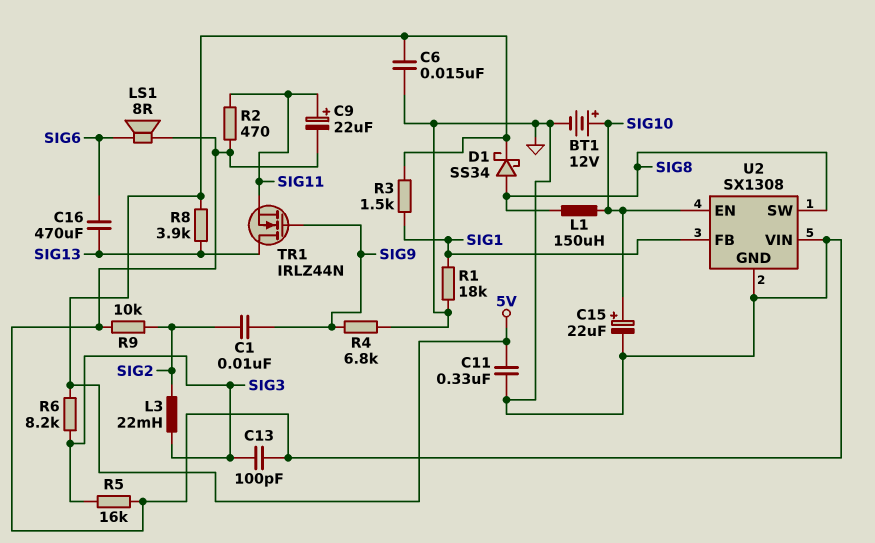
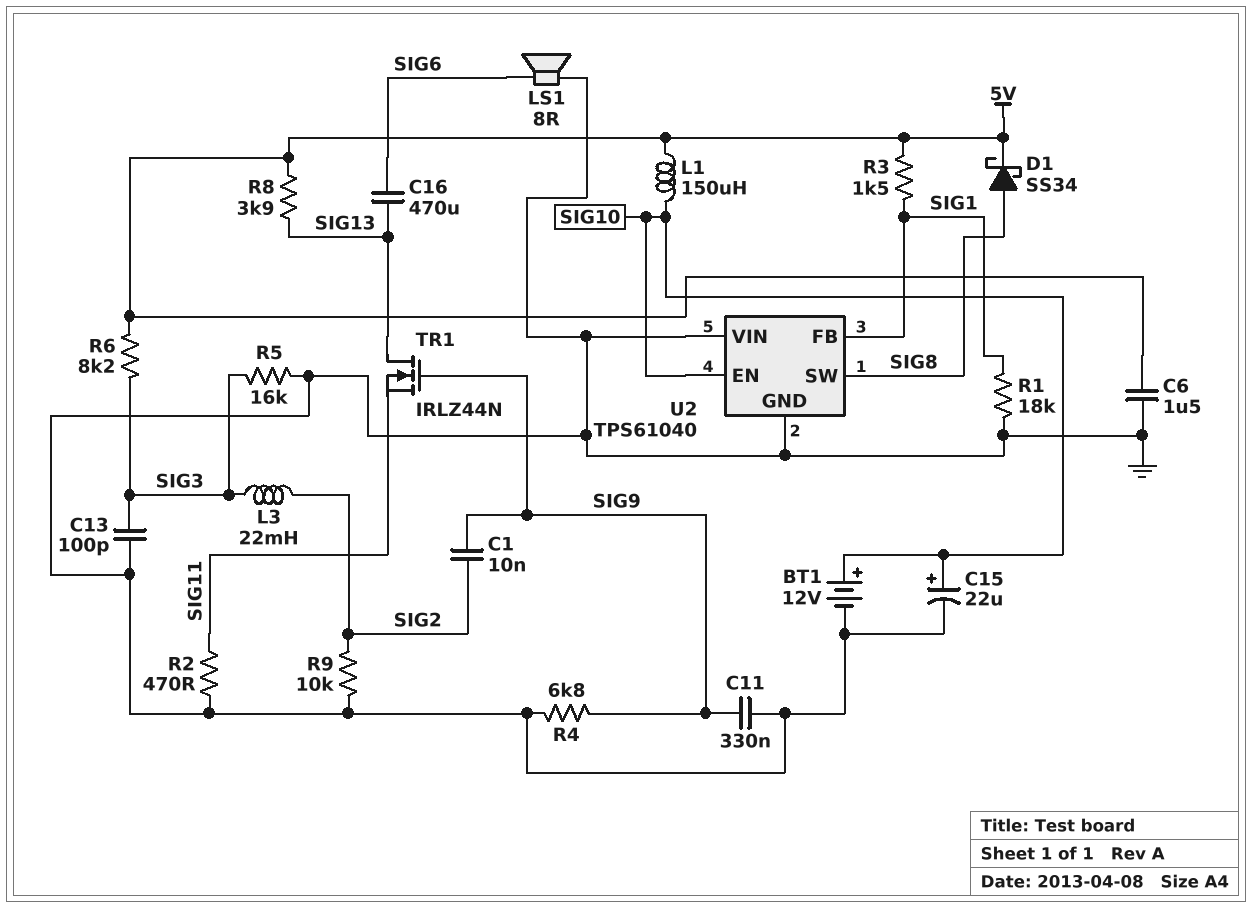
C6: 15nF (5V, GND) -> 1.5uF (5V, GND)
C9: 22uF (plus SIG11, minus GND) -> none
C11: 330nF (5V, GND) -> 330nF (GND, SIG9)
L1: 150uH (SIG8, SIG10) -> 150uH (5V, SIG10)
U2: SX1308 -> TPS61040

